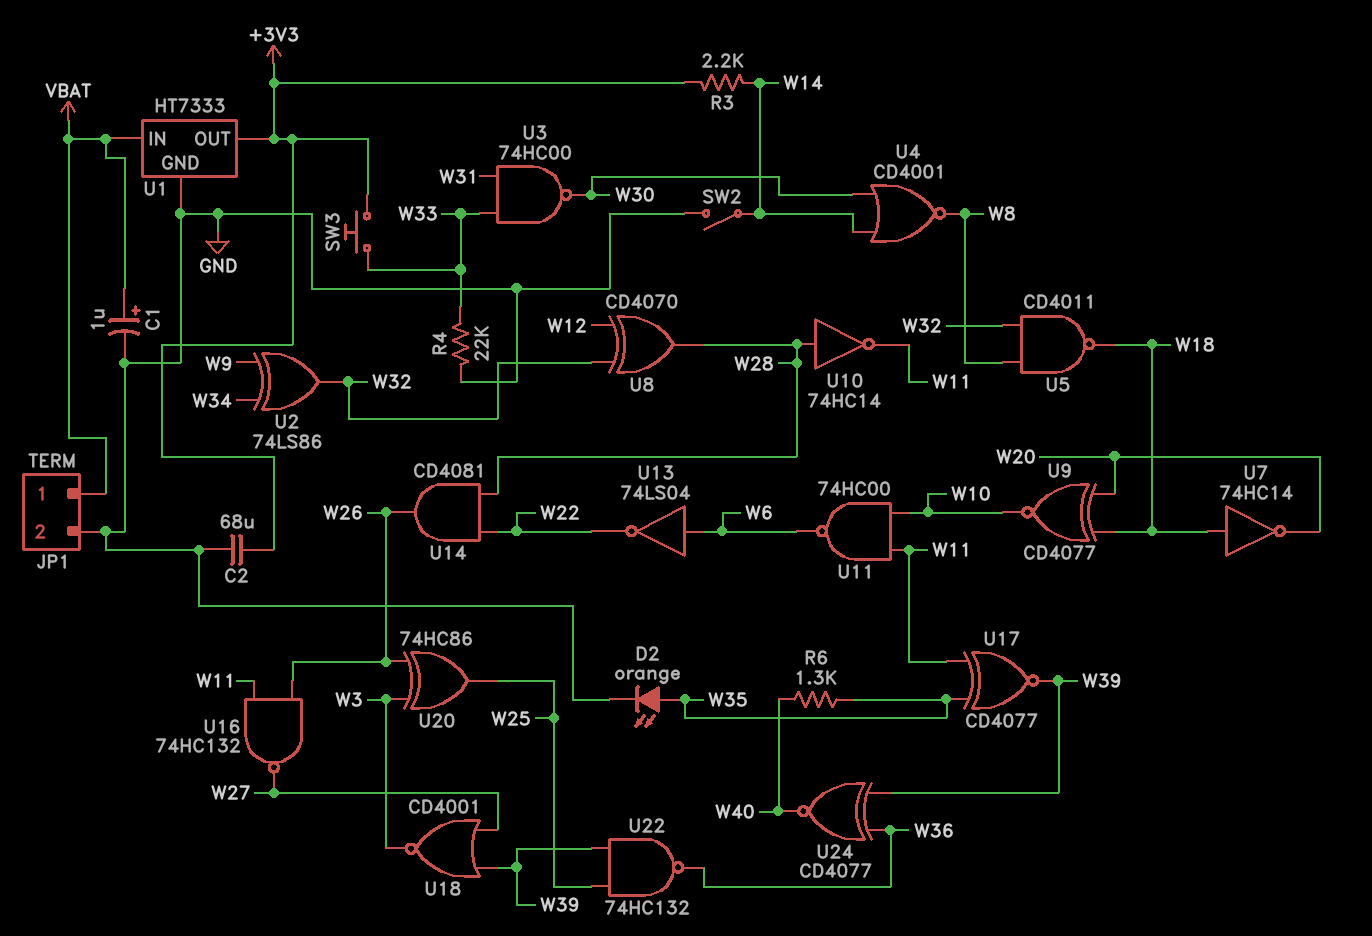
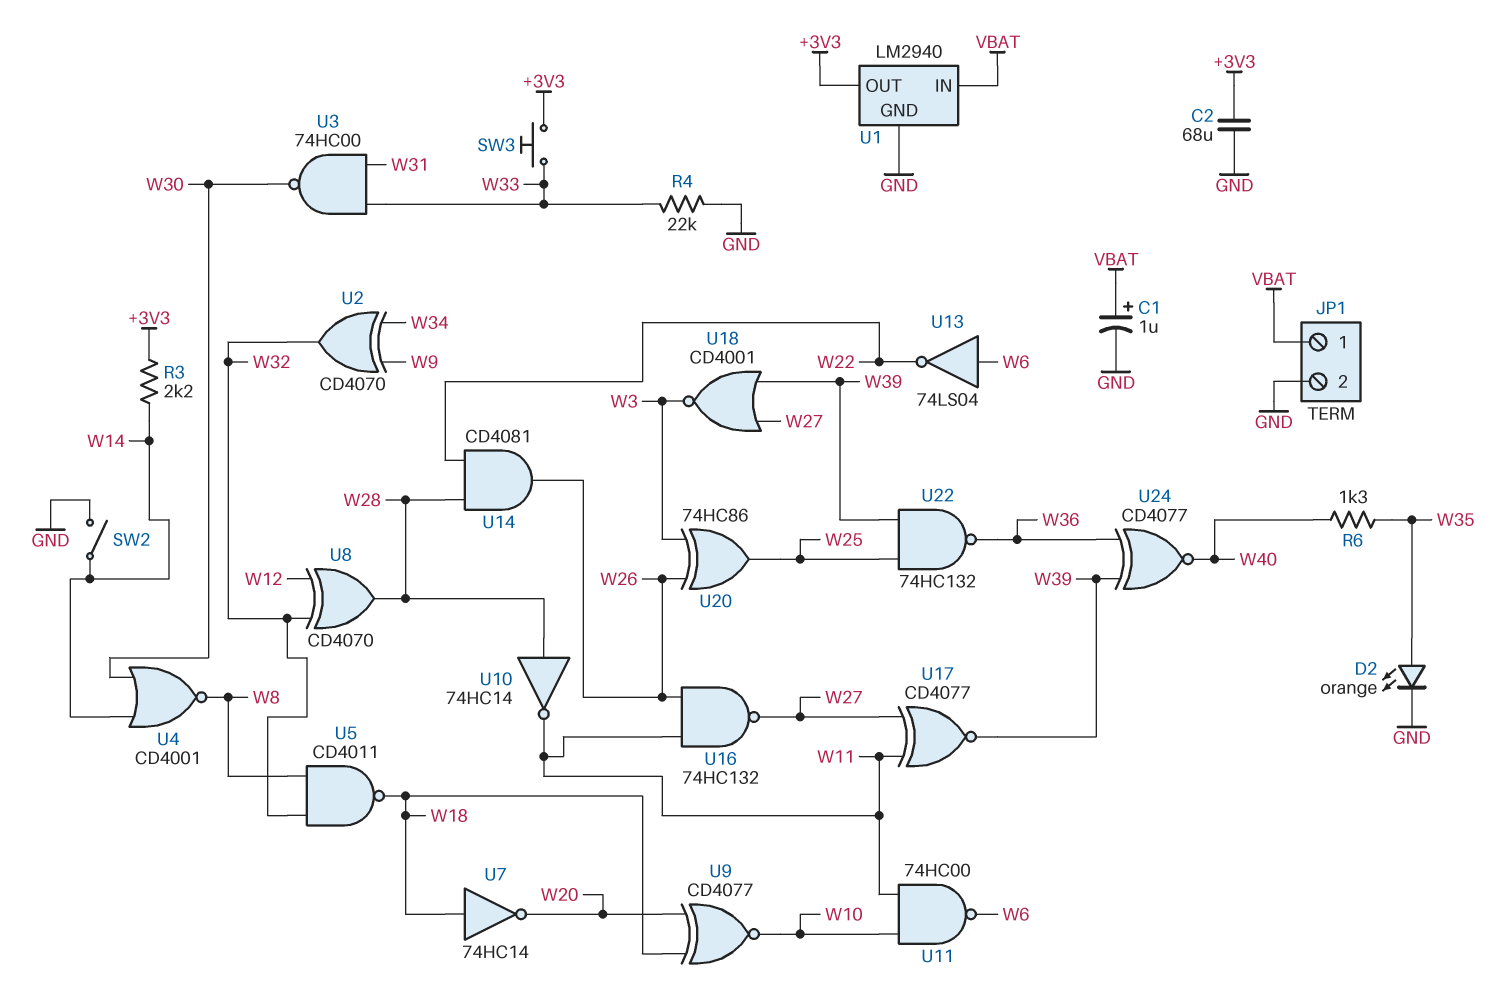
U1: HT7333 -> LM2940
U2: XOR 74LS86 (in W9, in W34, out W32) -> XOR CD4070 (in W9, in W34, out W32)
U17: XNOR CD4077 (in W11, in W35, out W39) -> XNOR CD4077 (in W11, in W27, out W39)

